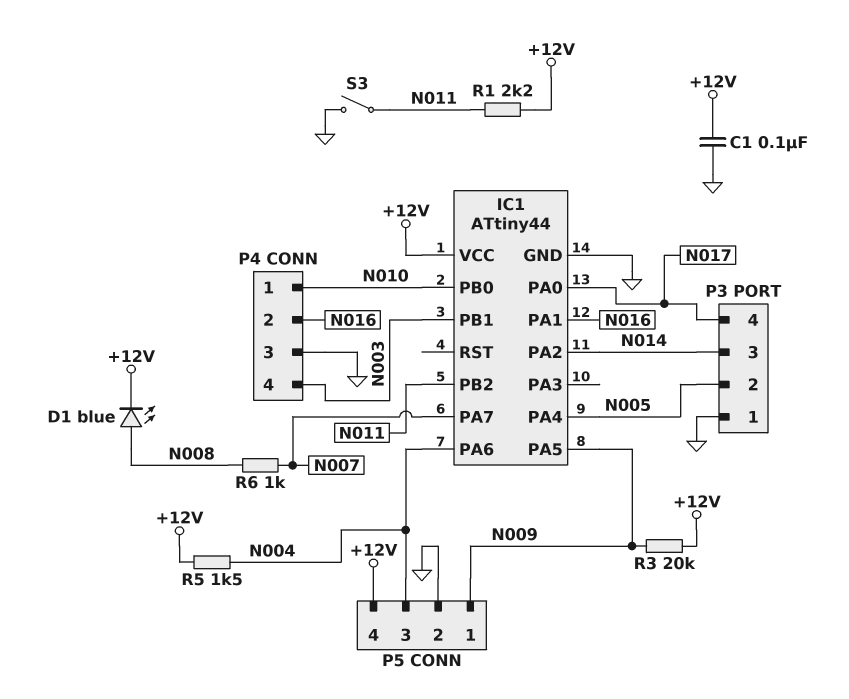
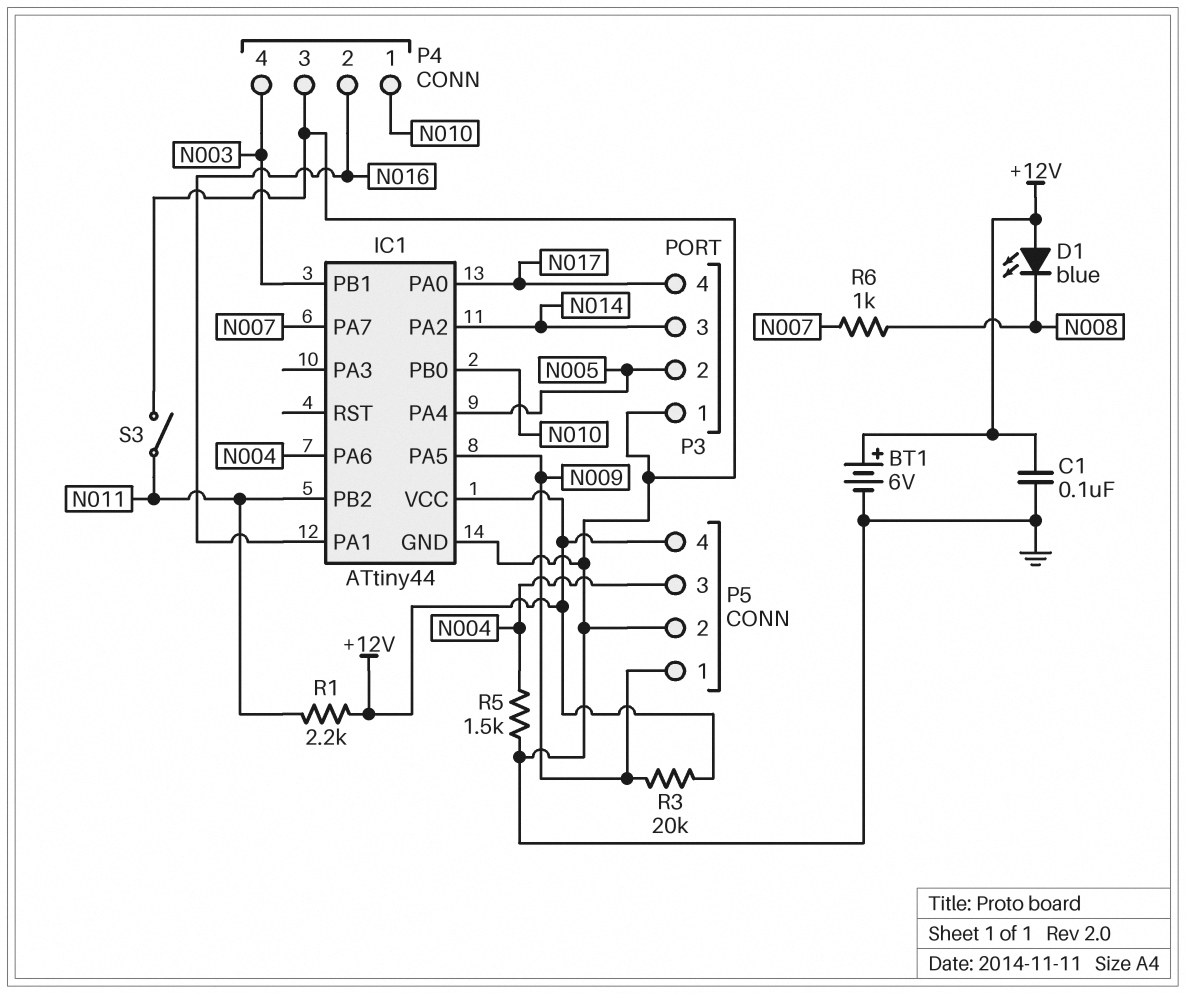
BT1: none -> 6V (plus +12V, minus GND)
D1: LED blue (A N008, K +12V) -> LED blue (A +12V, K N008)
R5: 1.5k (+12V, N004) -> 1.5k (GND, N004)

